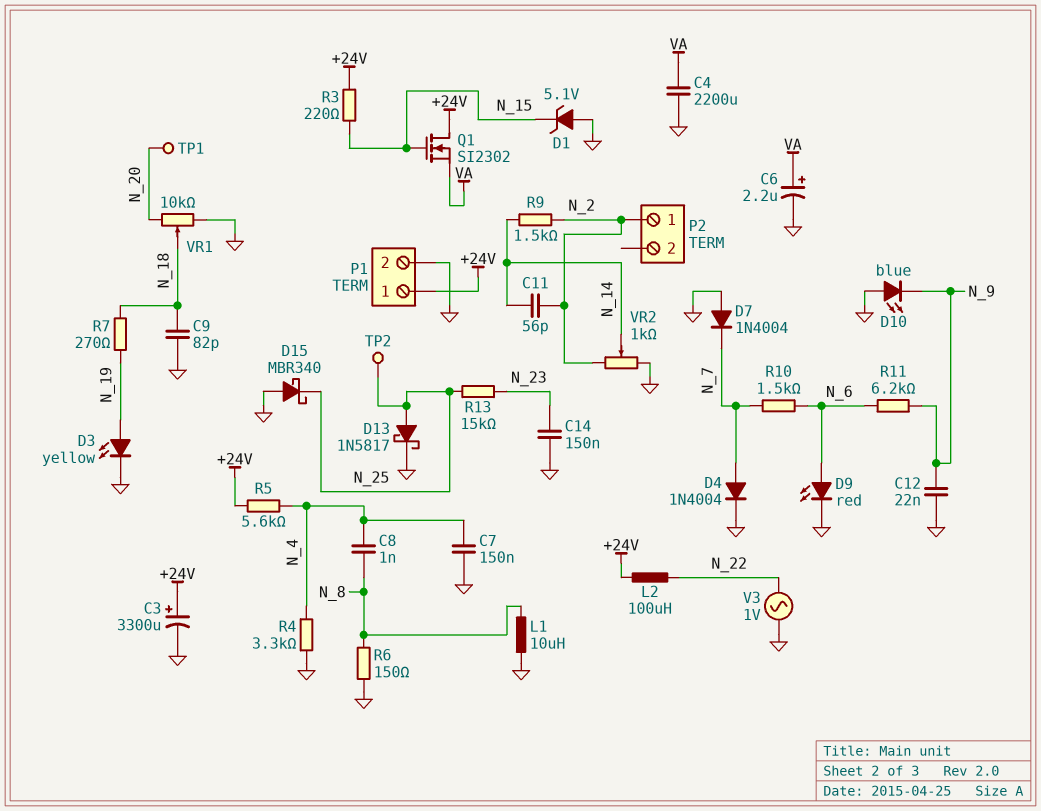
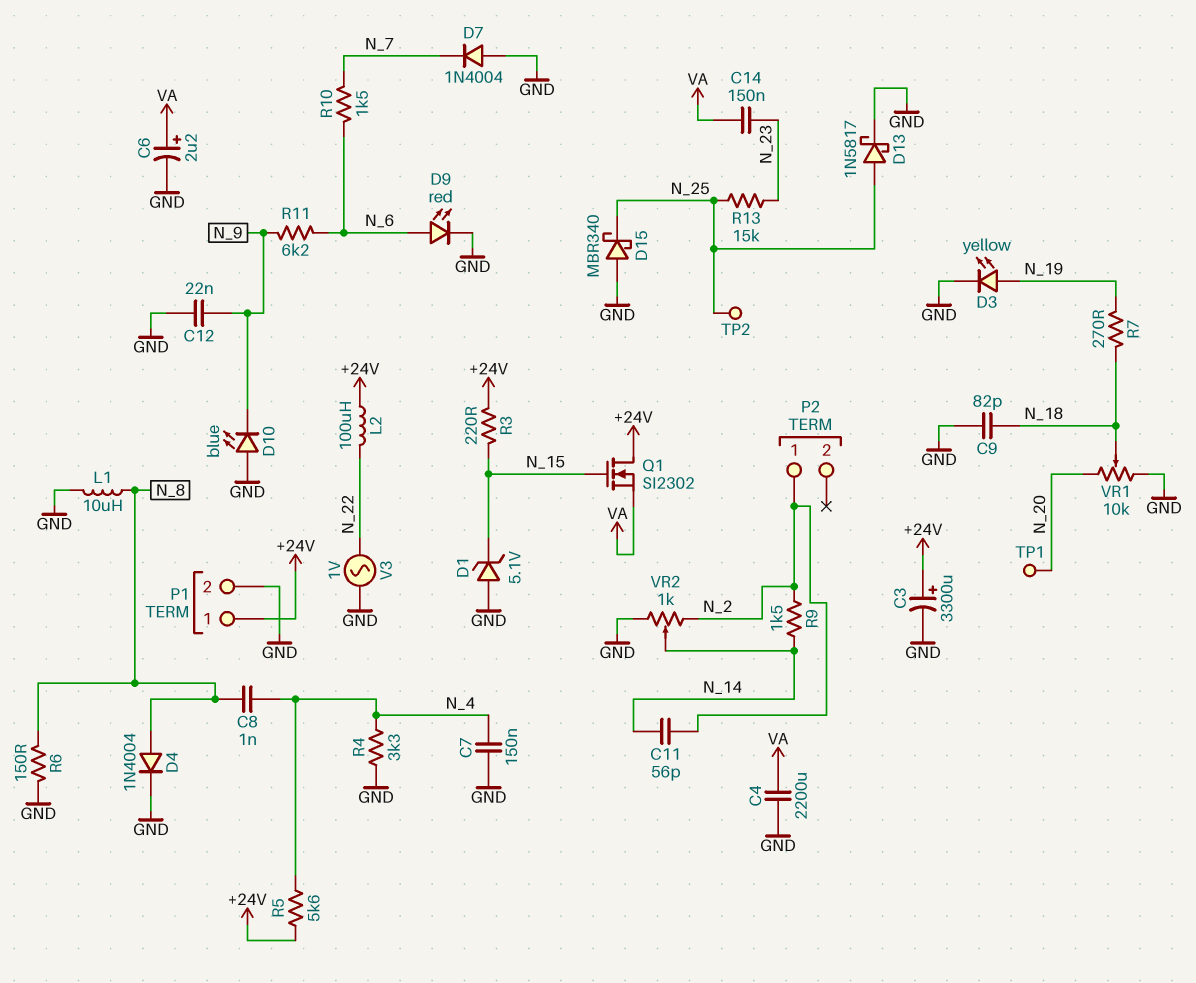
C14: 150nF (GND, N_23) -> 150nF (N_23, VA)
D4: diode 1N4004 (A N_7, K GND) -> diode 1N4004 (A N_8, K GND)

